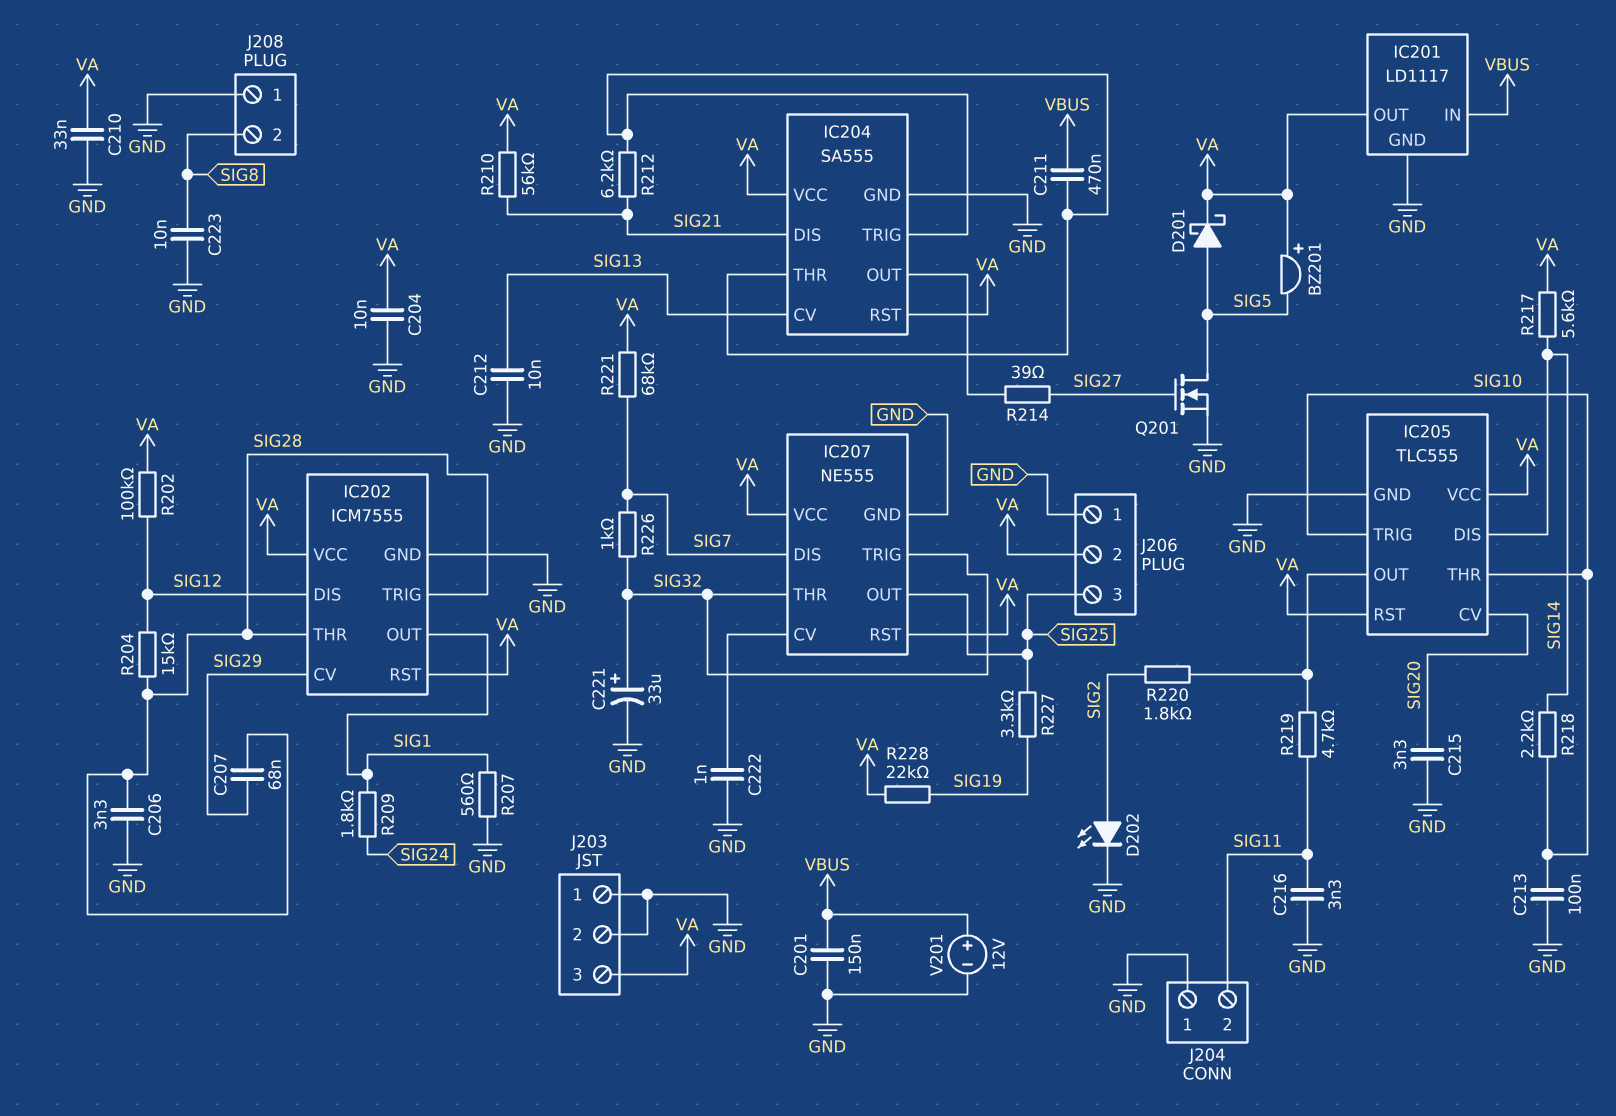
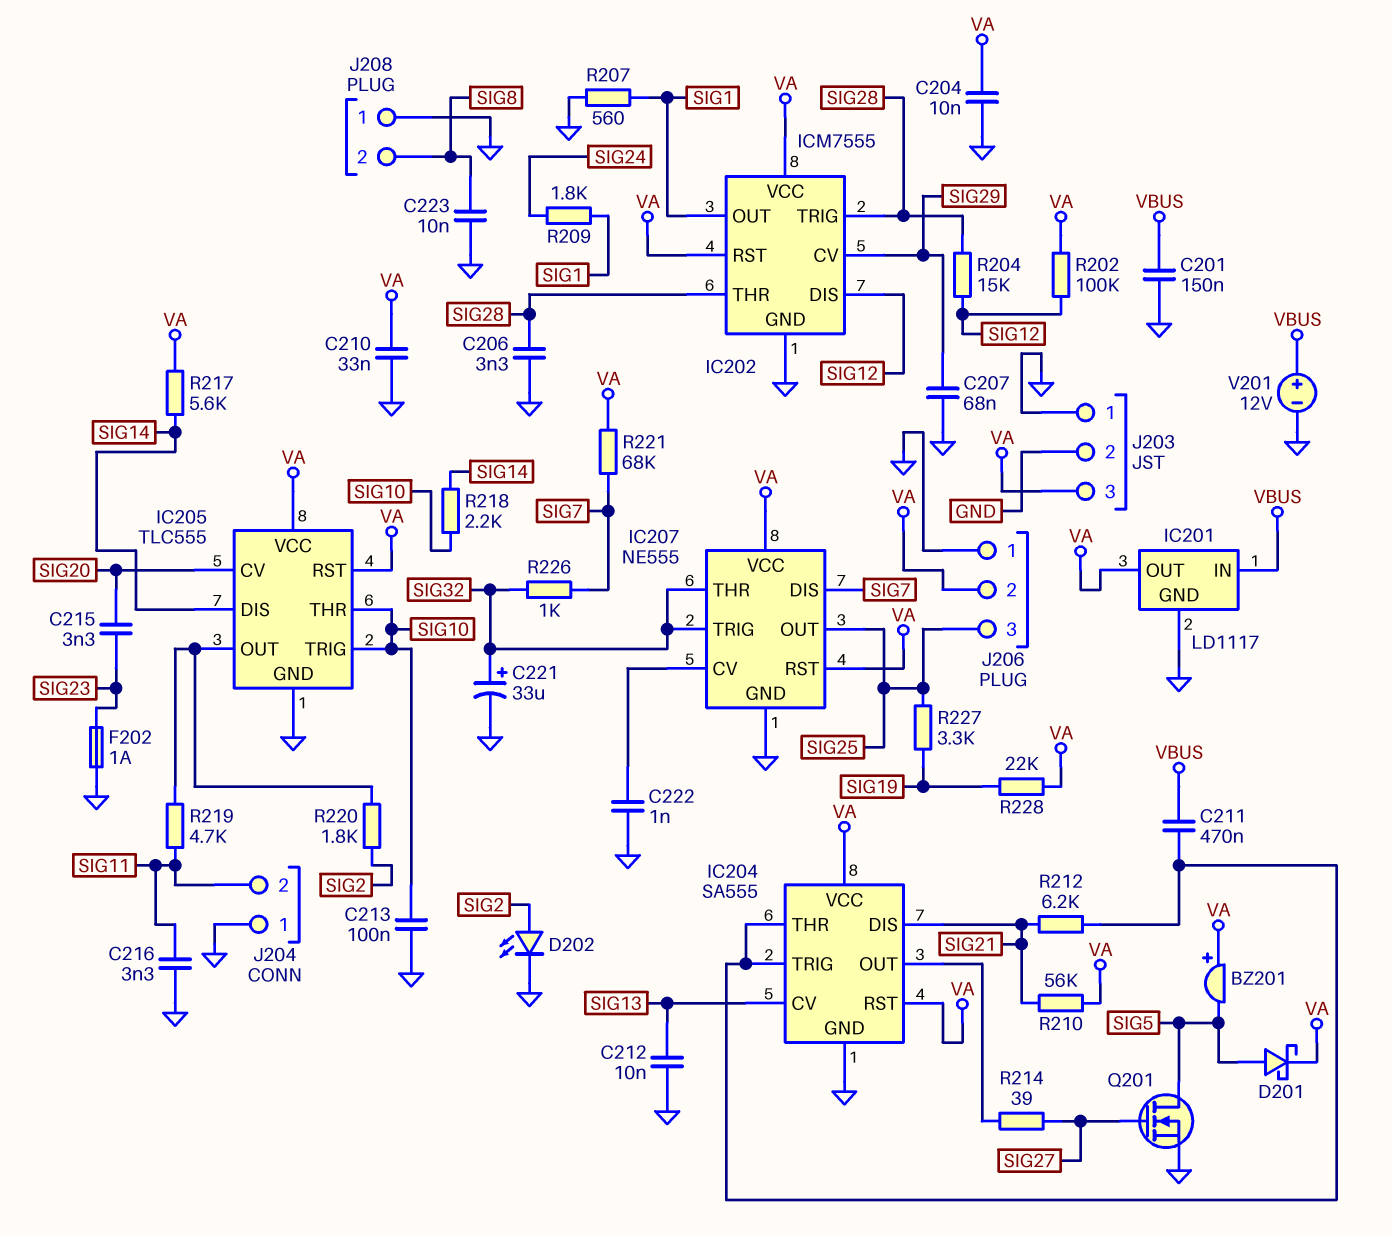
C207: 68nF (SIG28, SIG29) -> 68nF (GND, SIG29)
C215: 3.3nF (GND, SIG20) -> 3.3nF (SIG20, SIG23)
F202: none -> 1A (GND, SIG23)

